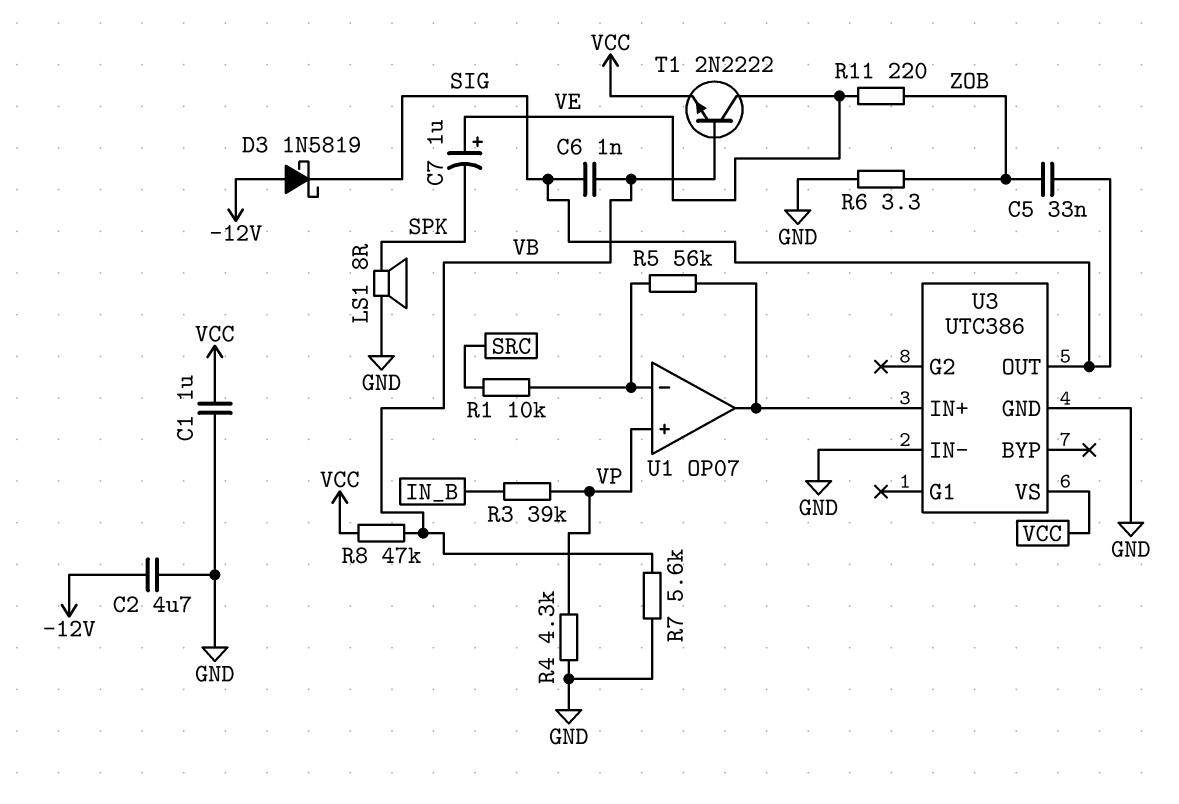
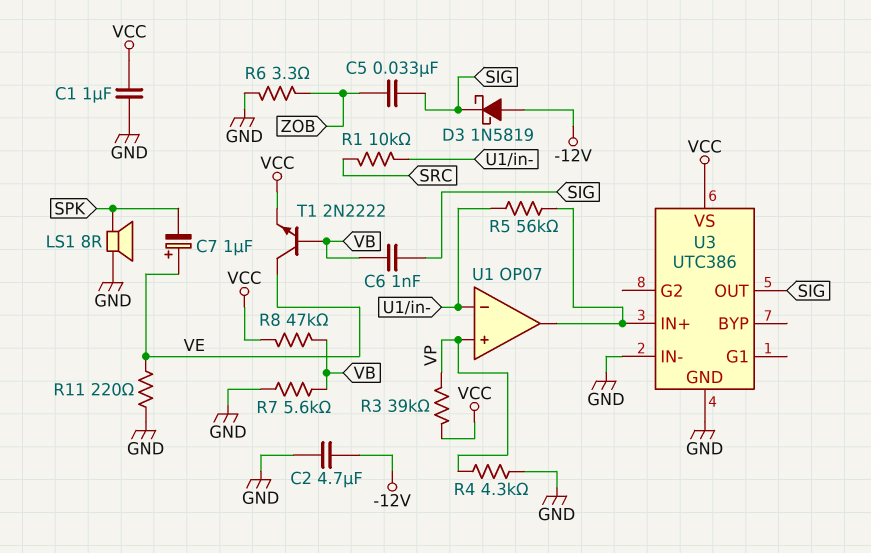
R3: 39k (IN_B, VP) -> 39k (VCC, VP)
R11: 220 (VE, ZOB) -> 220 (GND, VE)

